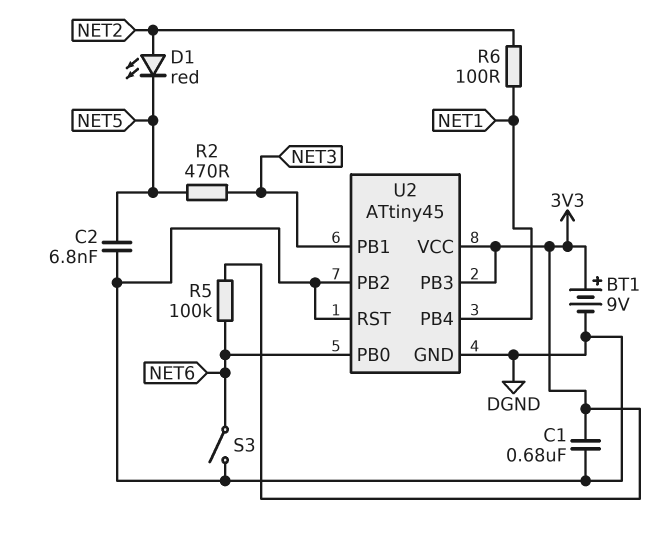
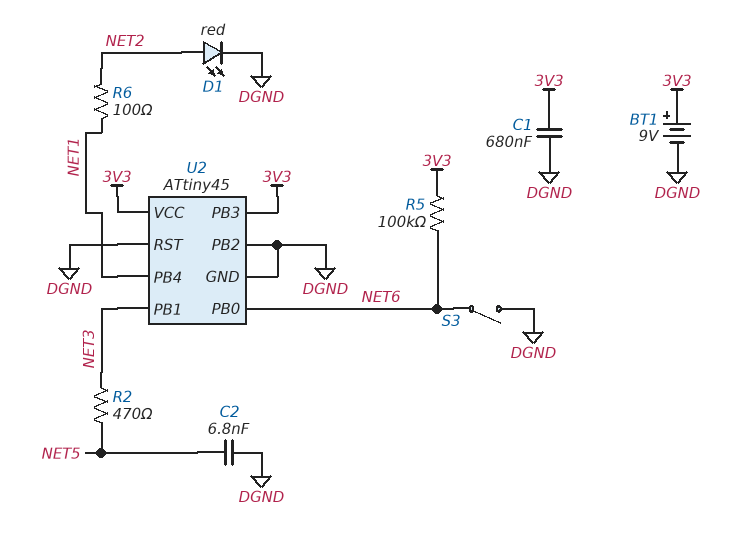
D1: LED red (A NET2, K NET5) -> LED red (A NET2, K DGND)

